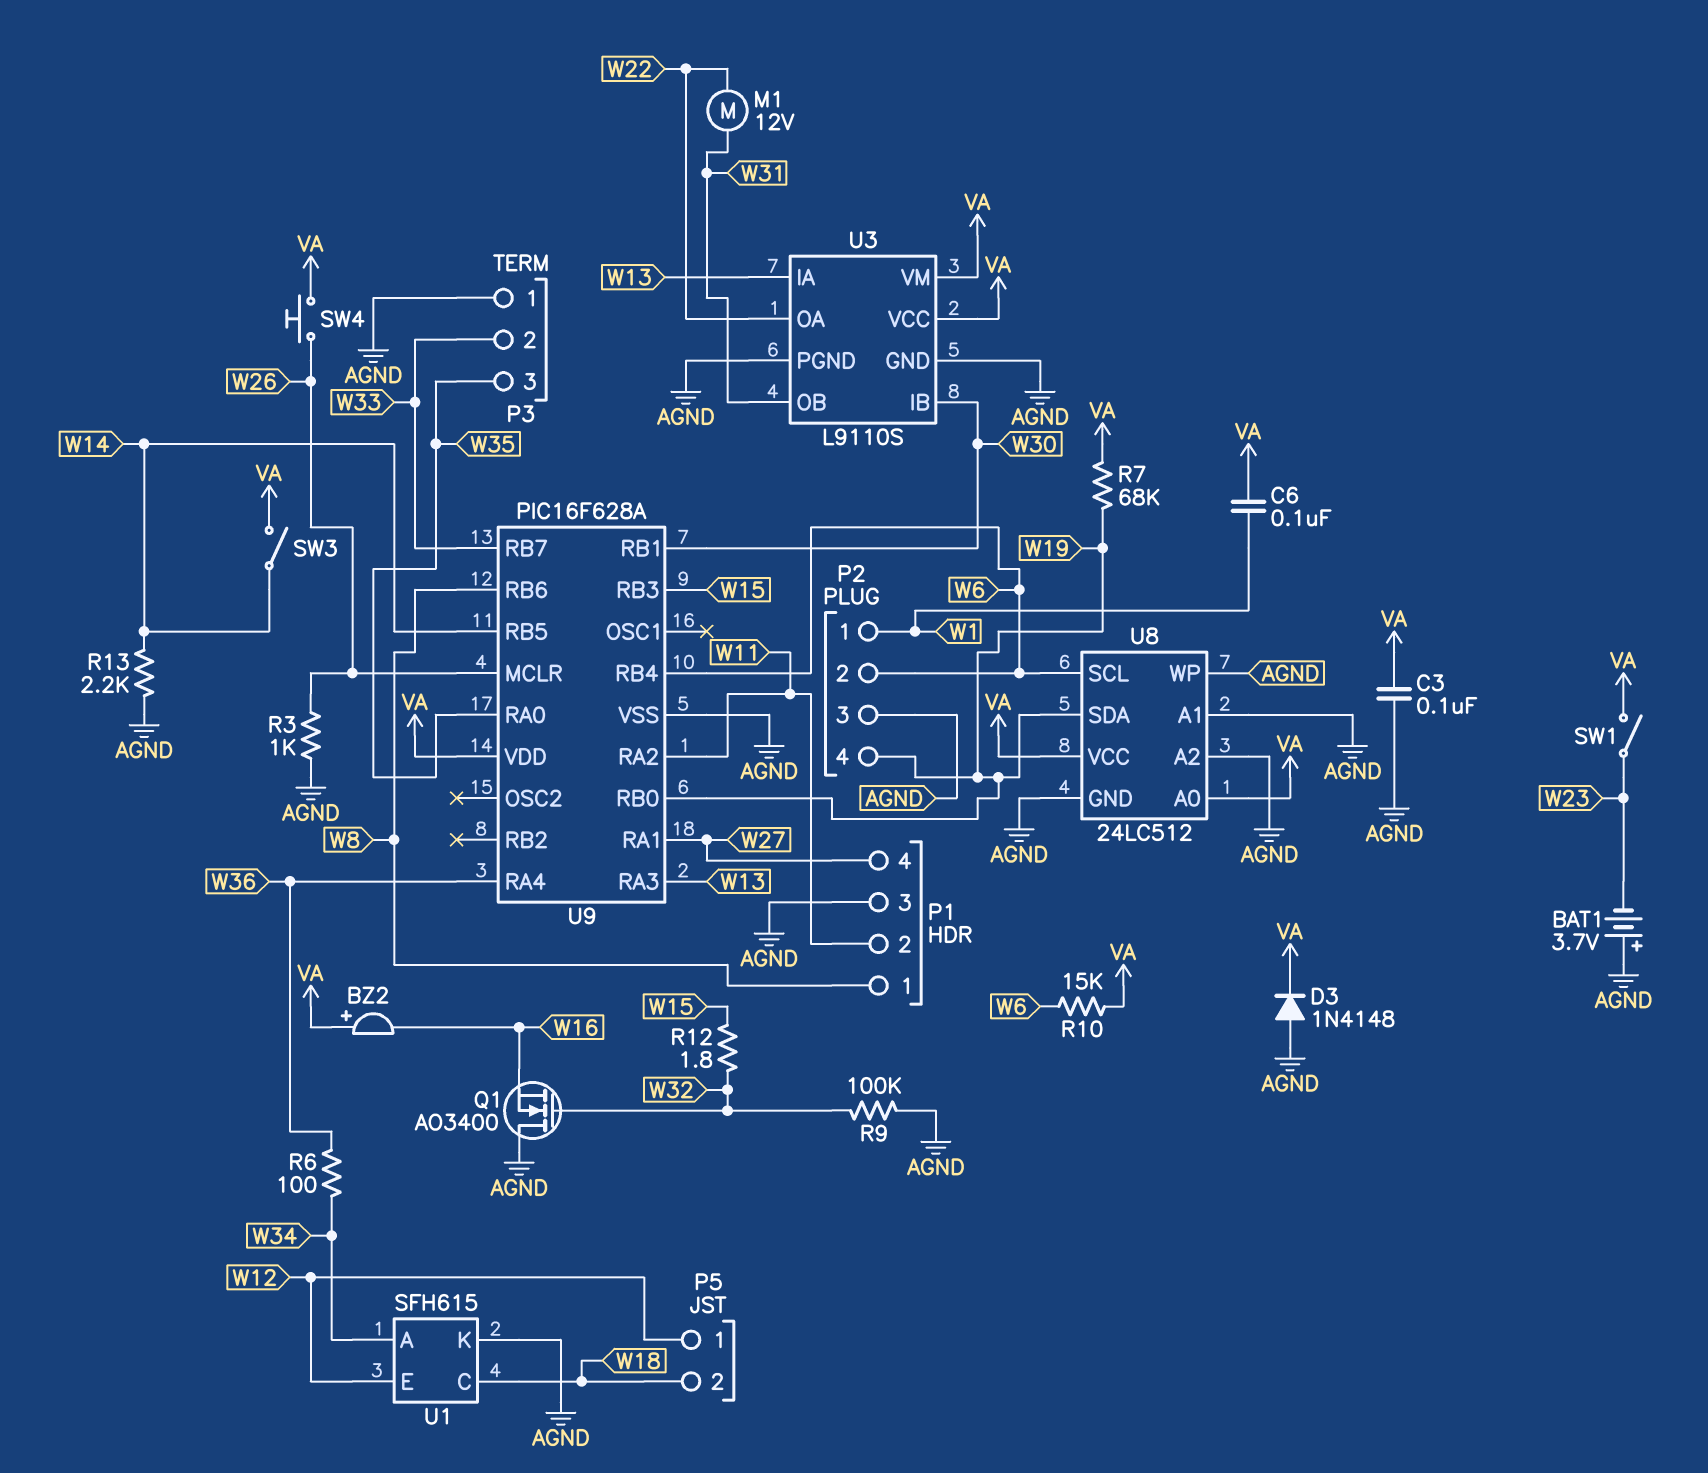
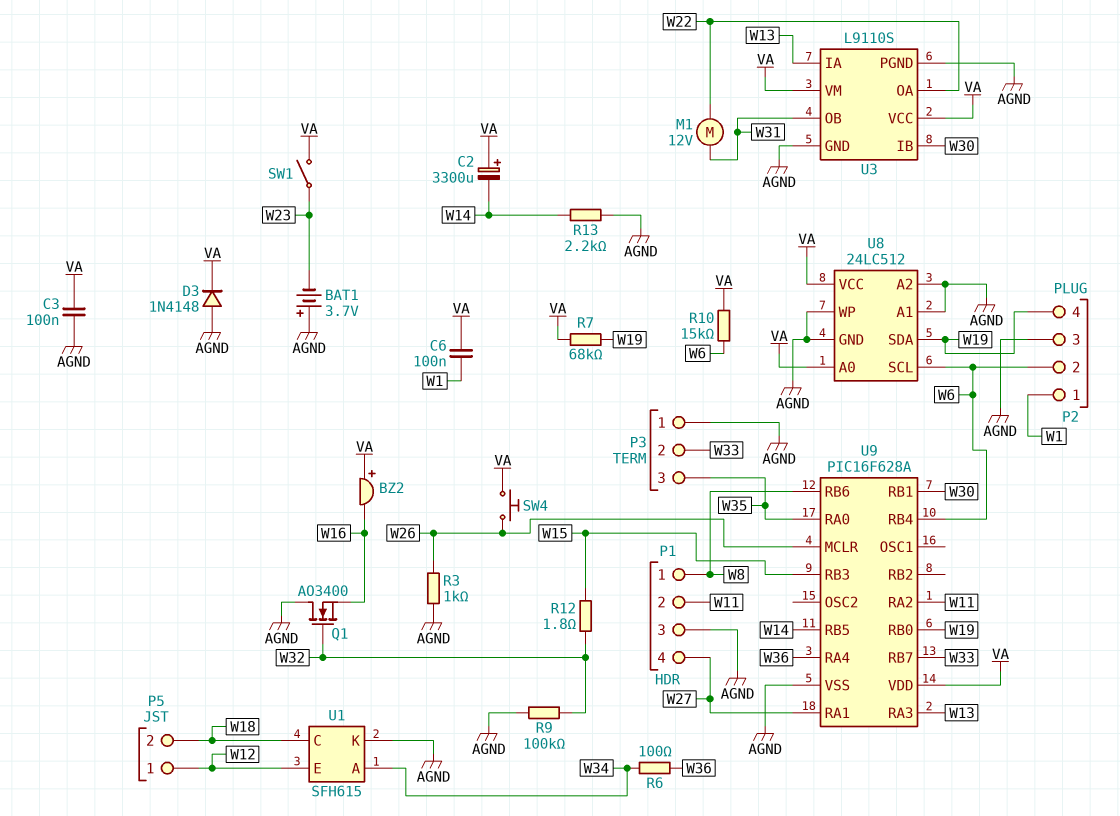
C2: none -> 3300uF (plus VA, minus W14)
SW3: switch (VA, W14) -> none

